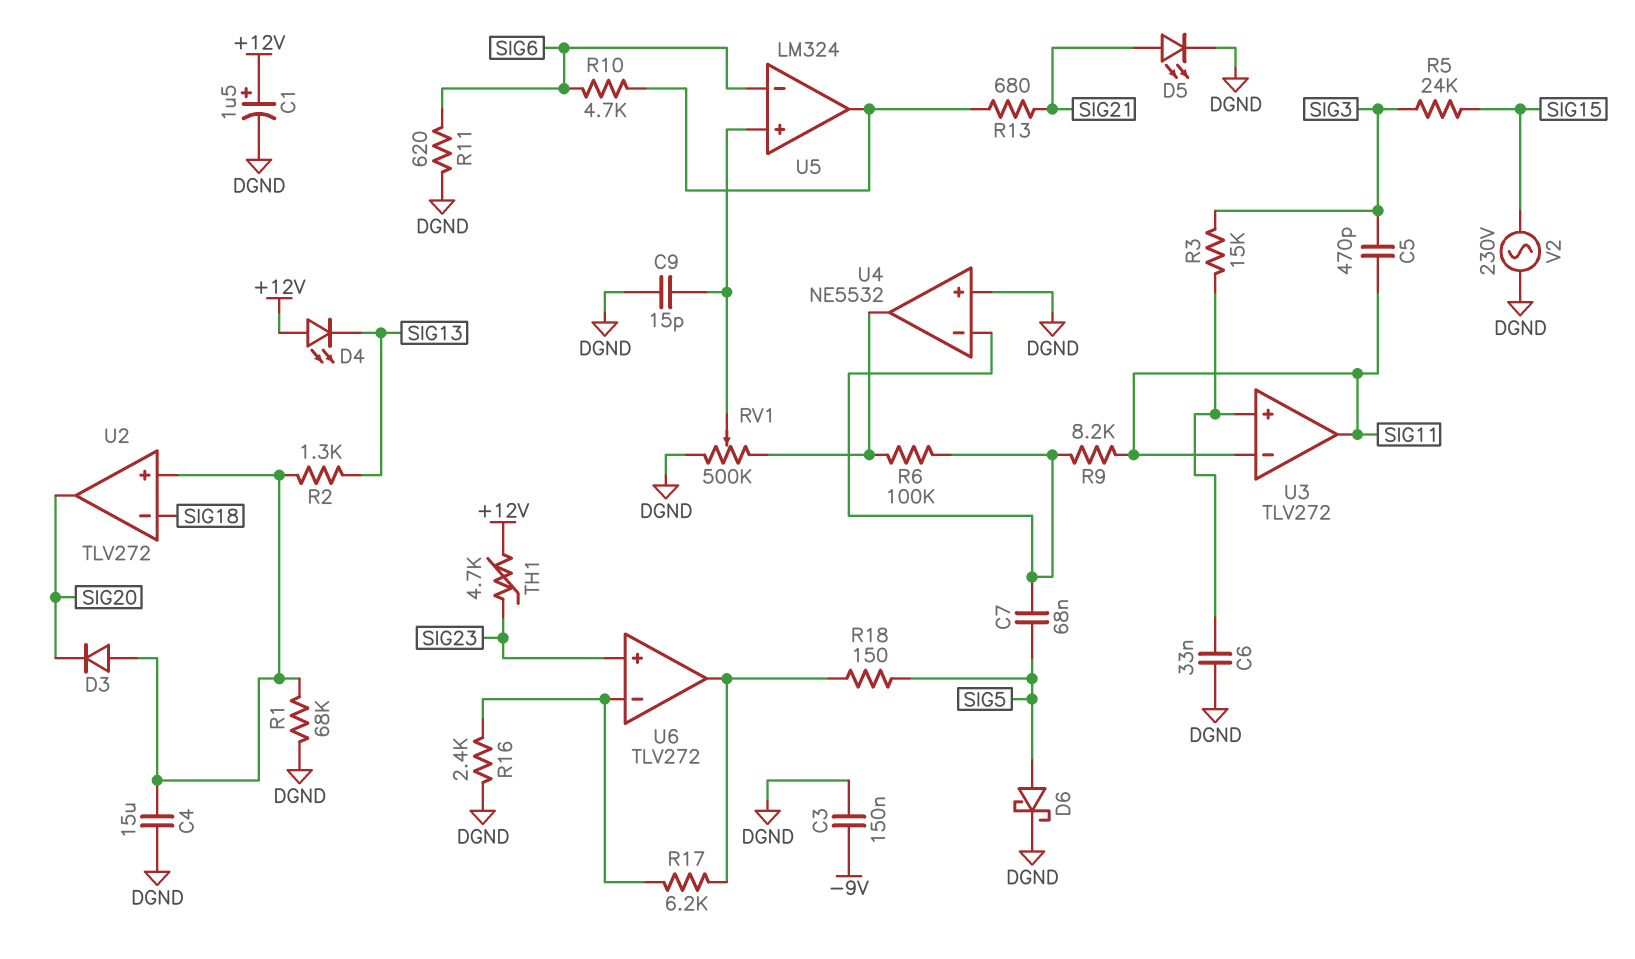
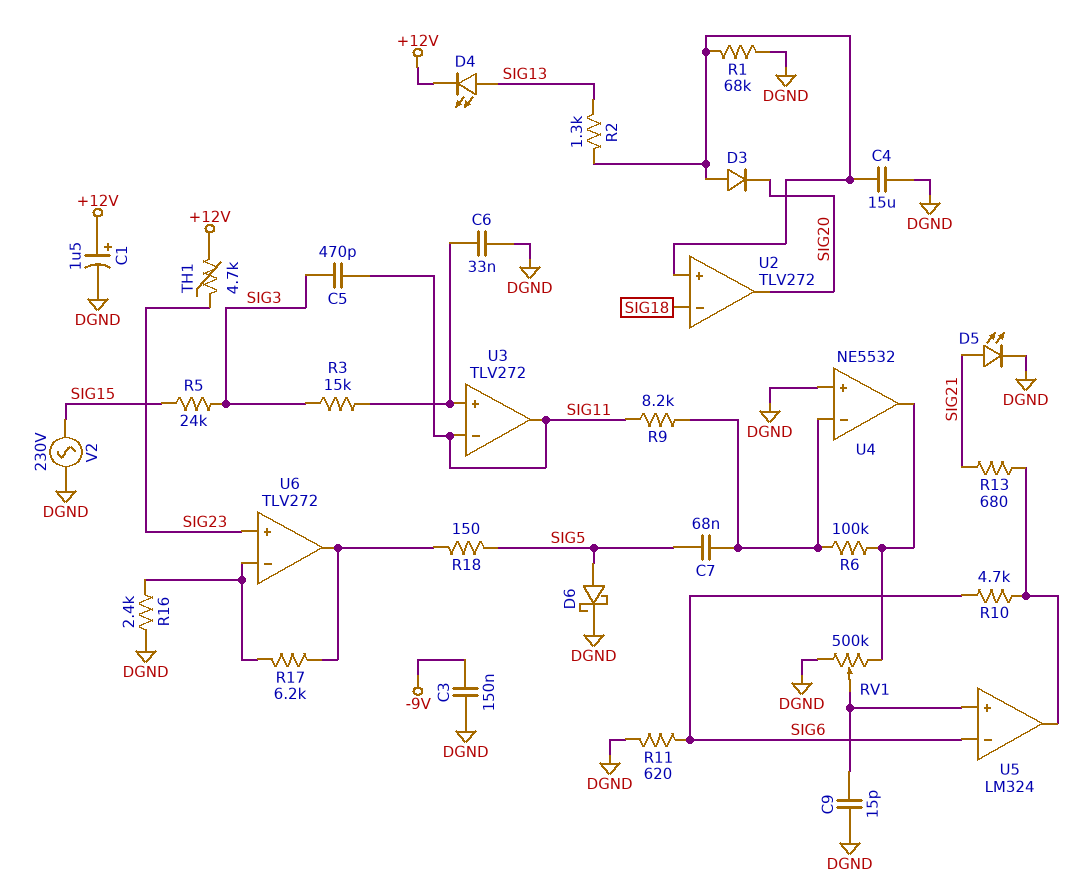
D4: LED (A +12V, K SIG13) -> LED (A SIG13, K +12V)

